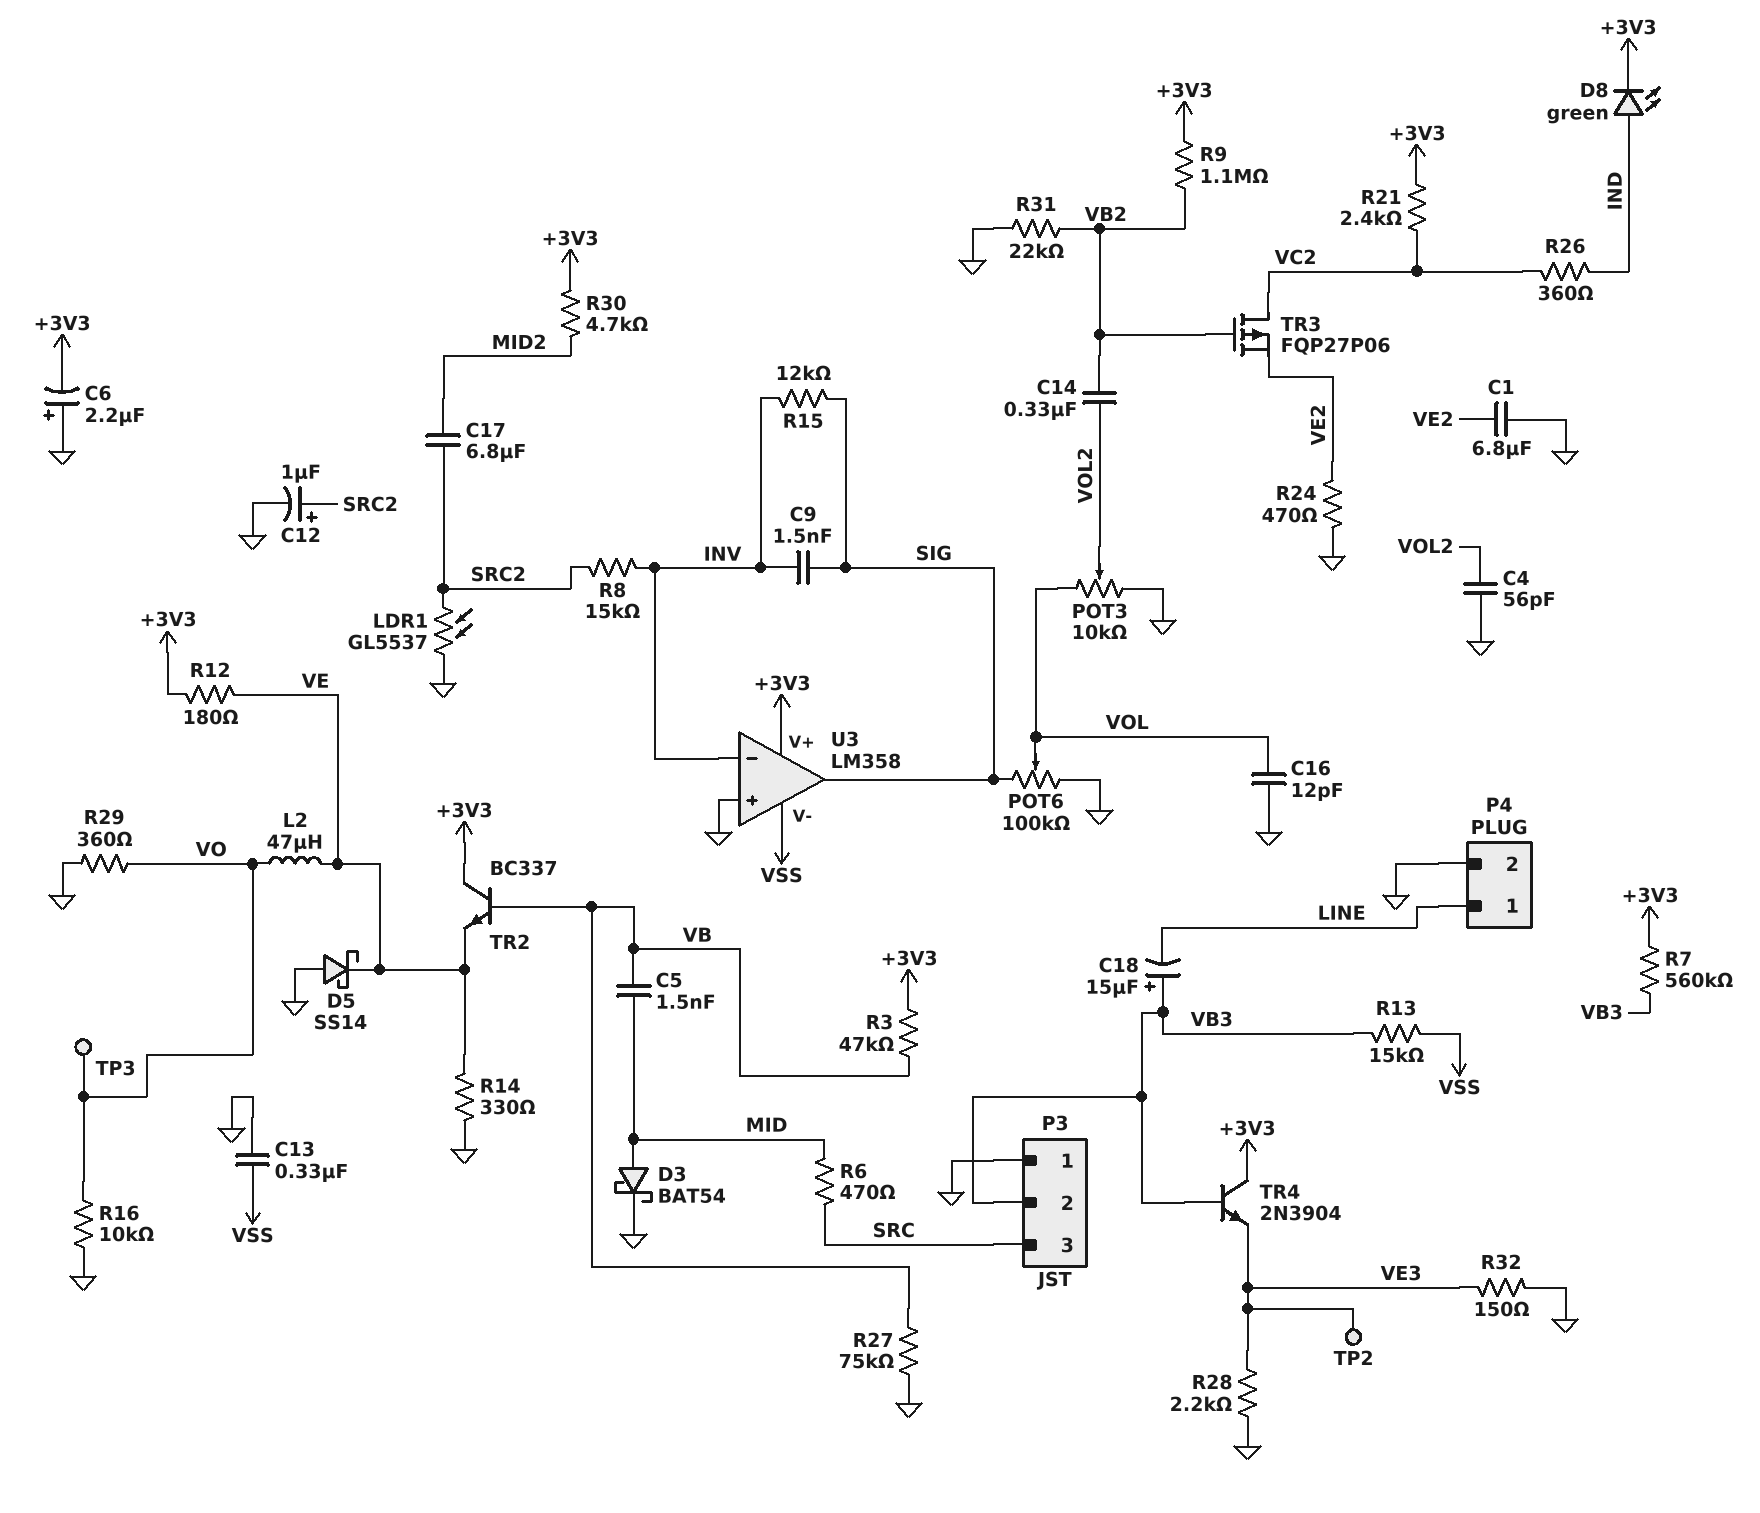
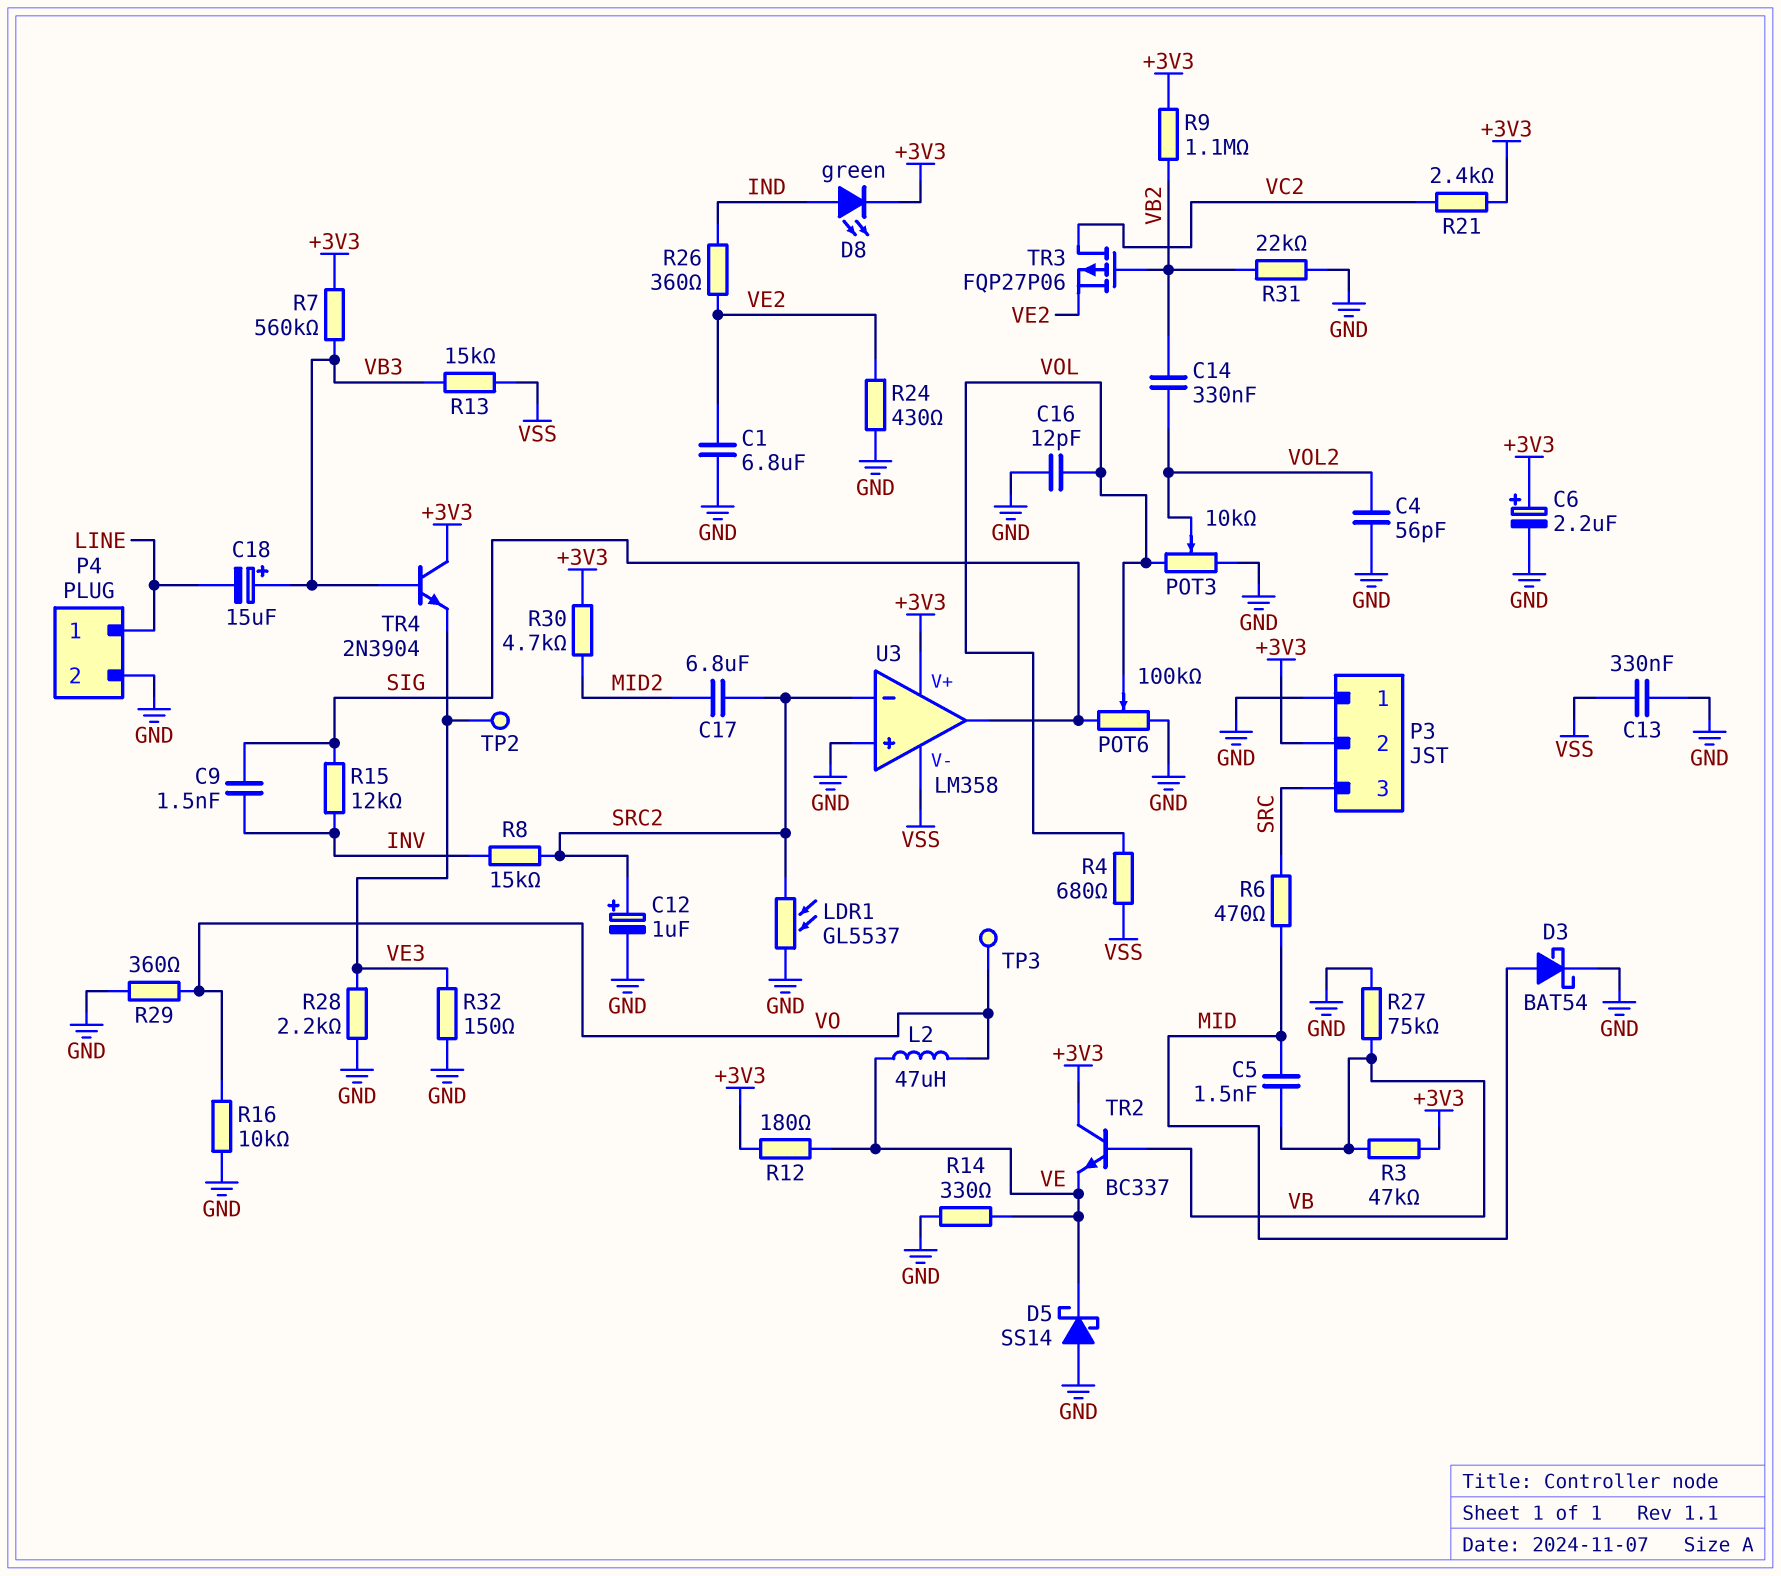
C6: 2.2uF (plus GND, minus +3V3) -> 2.2uF (plus +3V3, minus GND)
P3 pin 2: VB3 -> +3V3
R4: none -> 680 (VOL, VSS)
R24: 470 (GND, VE2) -> 430 (GND, VE2)
R26: 360 (IND, VC2) -> 360 (IND, VE2)
U3 pin in-: INV -> SRC2

